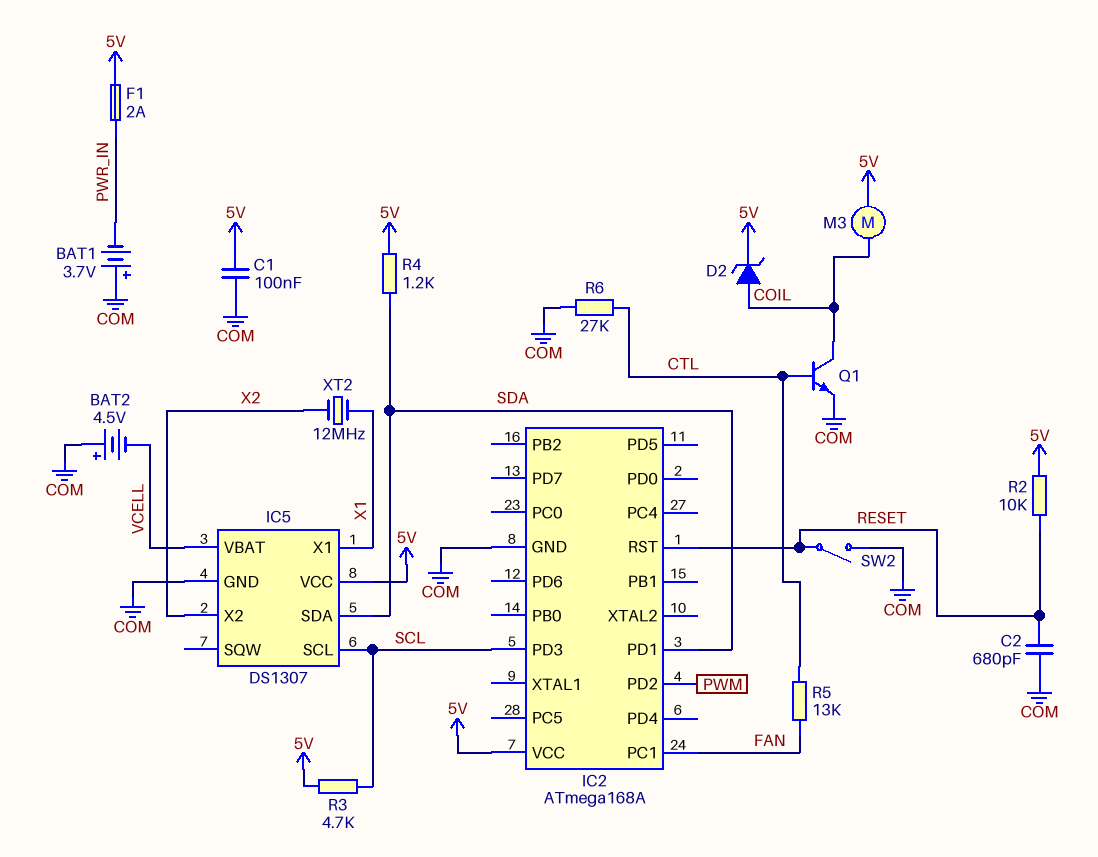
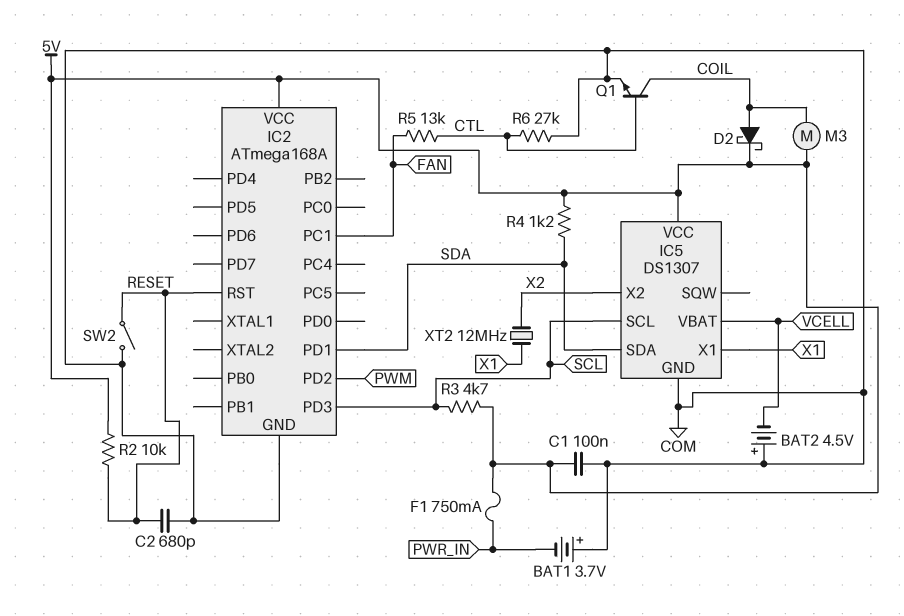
D2: zener (A COIL, K 5V) -> schottky (A COIL, K 5V)
F1: 2A (5V, PWR_IN) -> 750mA (5V, PWR_IN)

